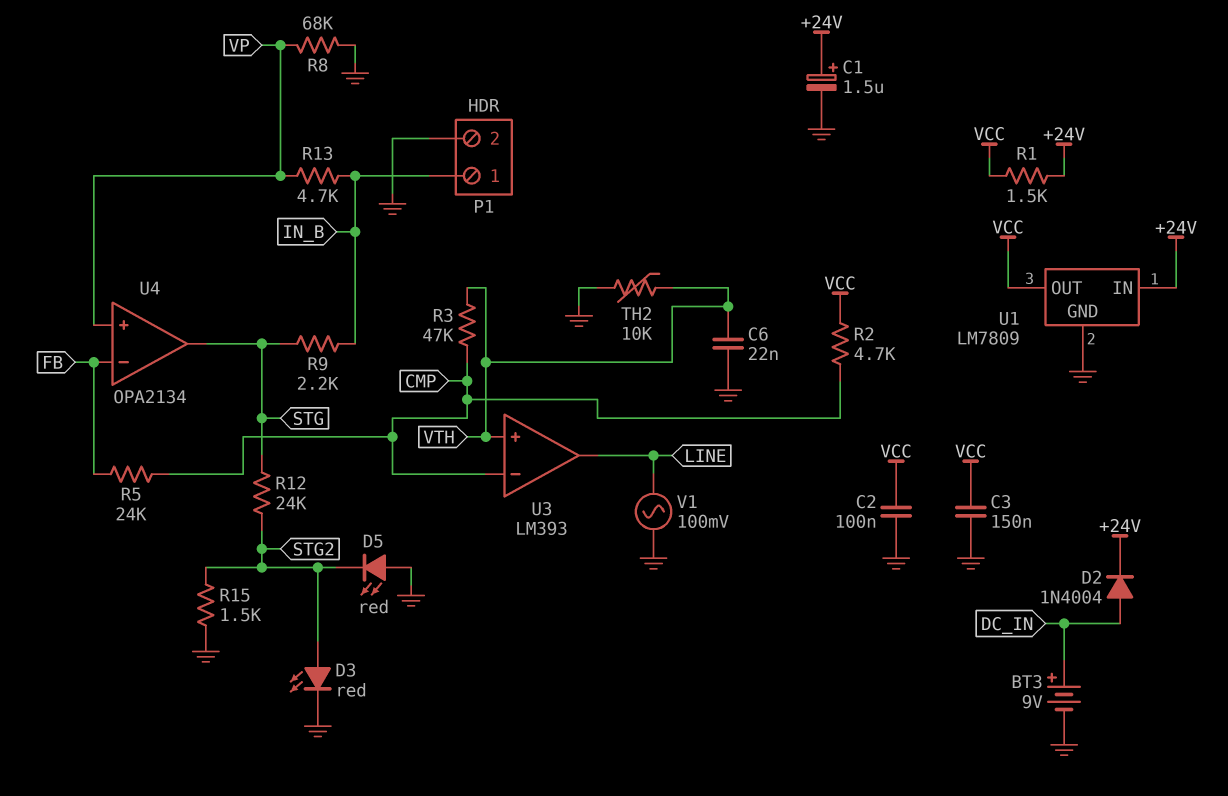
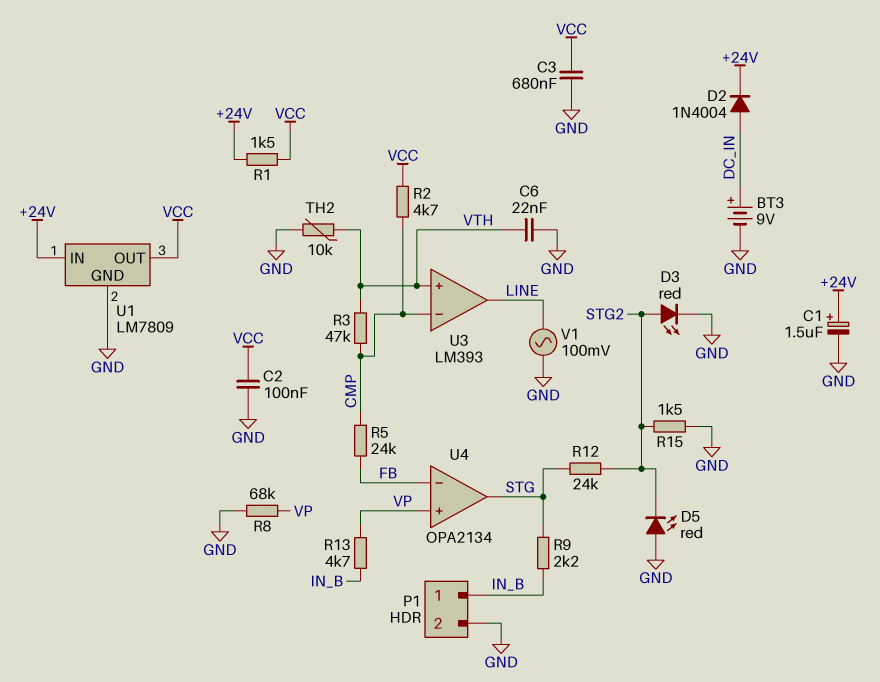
C3: 150nF (GND, VCC) -> 680nF (GND, VCC)

